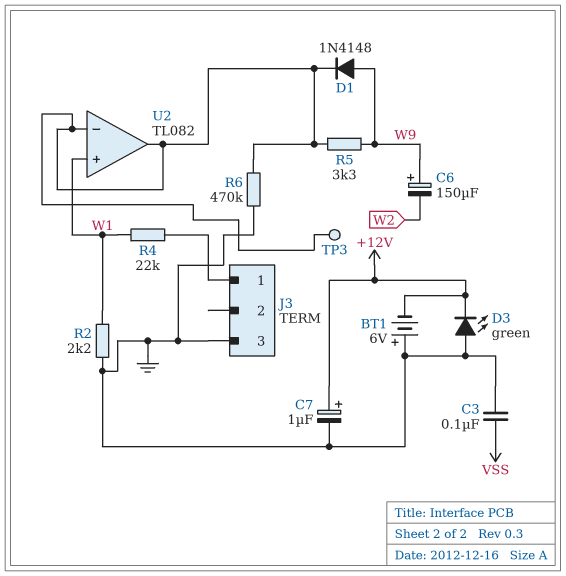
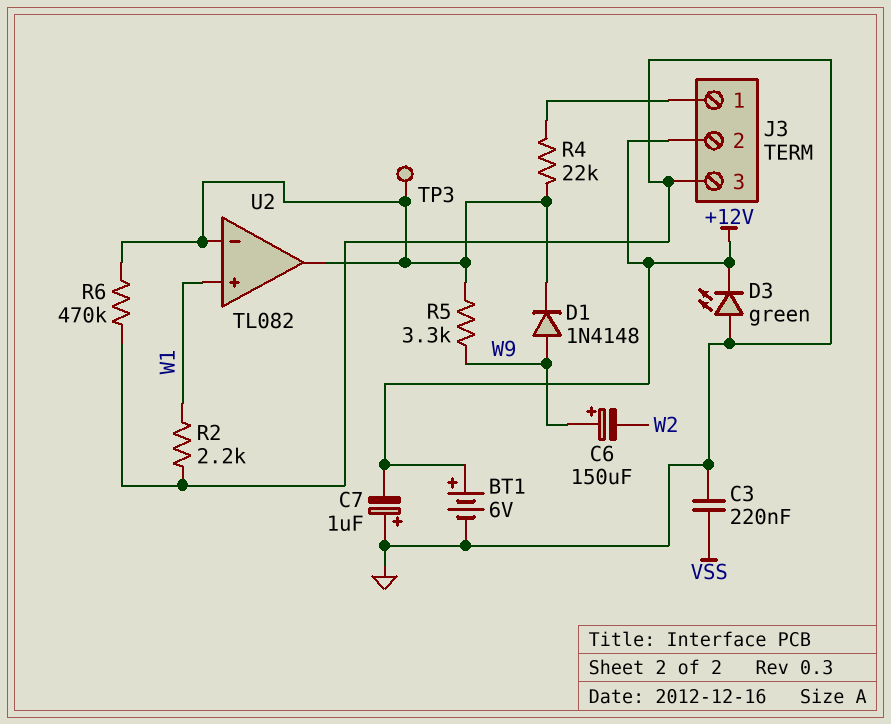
BT1: 6V (plus GND, minus +12V) -> 6V (plus +12V, minus GND)
C3: 100nF (GND, VSS) -> 220nF (GND, VSS)
C7: 1uF (plus +12V, minus GND) -> 1uF (plus GND, minus +12V)
J3 pin 2: none -> +12V
R4: 22k (J3/1, W1) -> 22k (J3/1, U2/in-)

